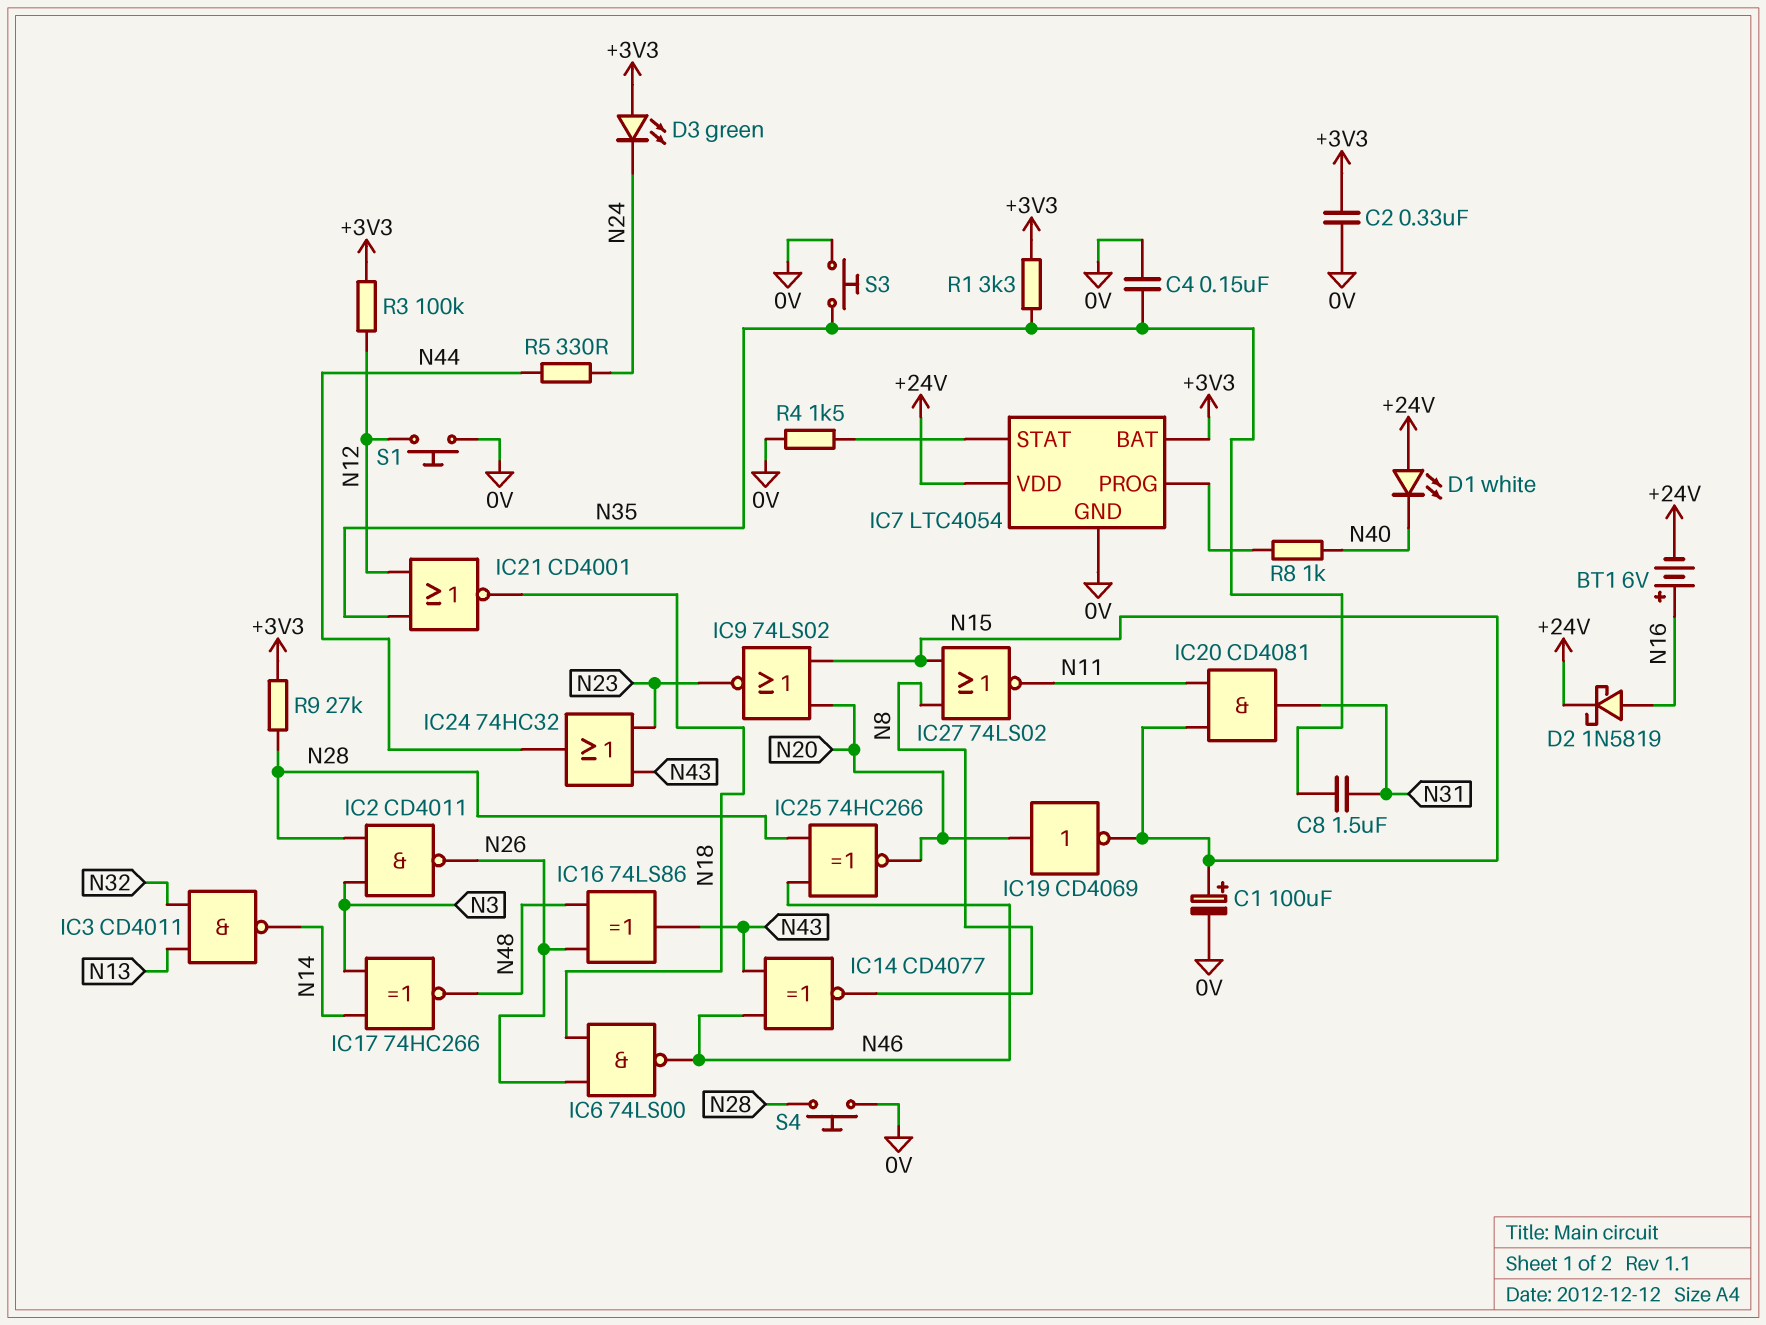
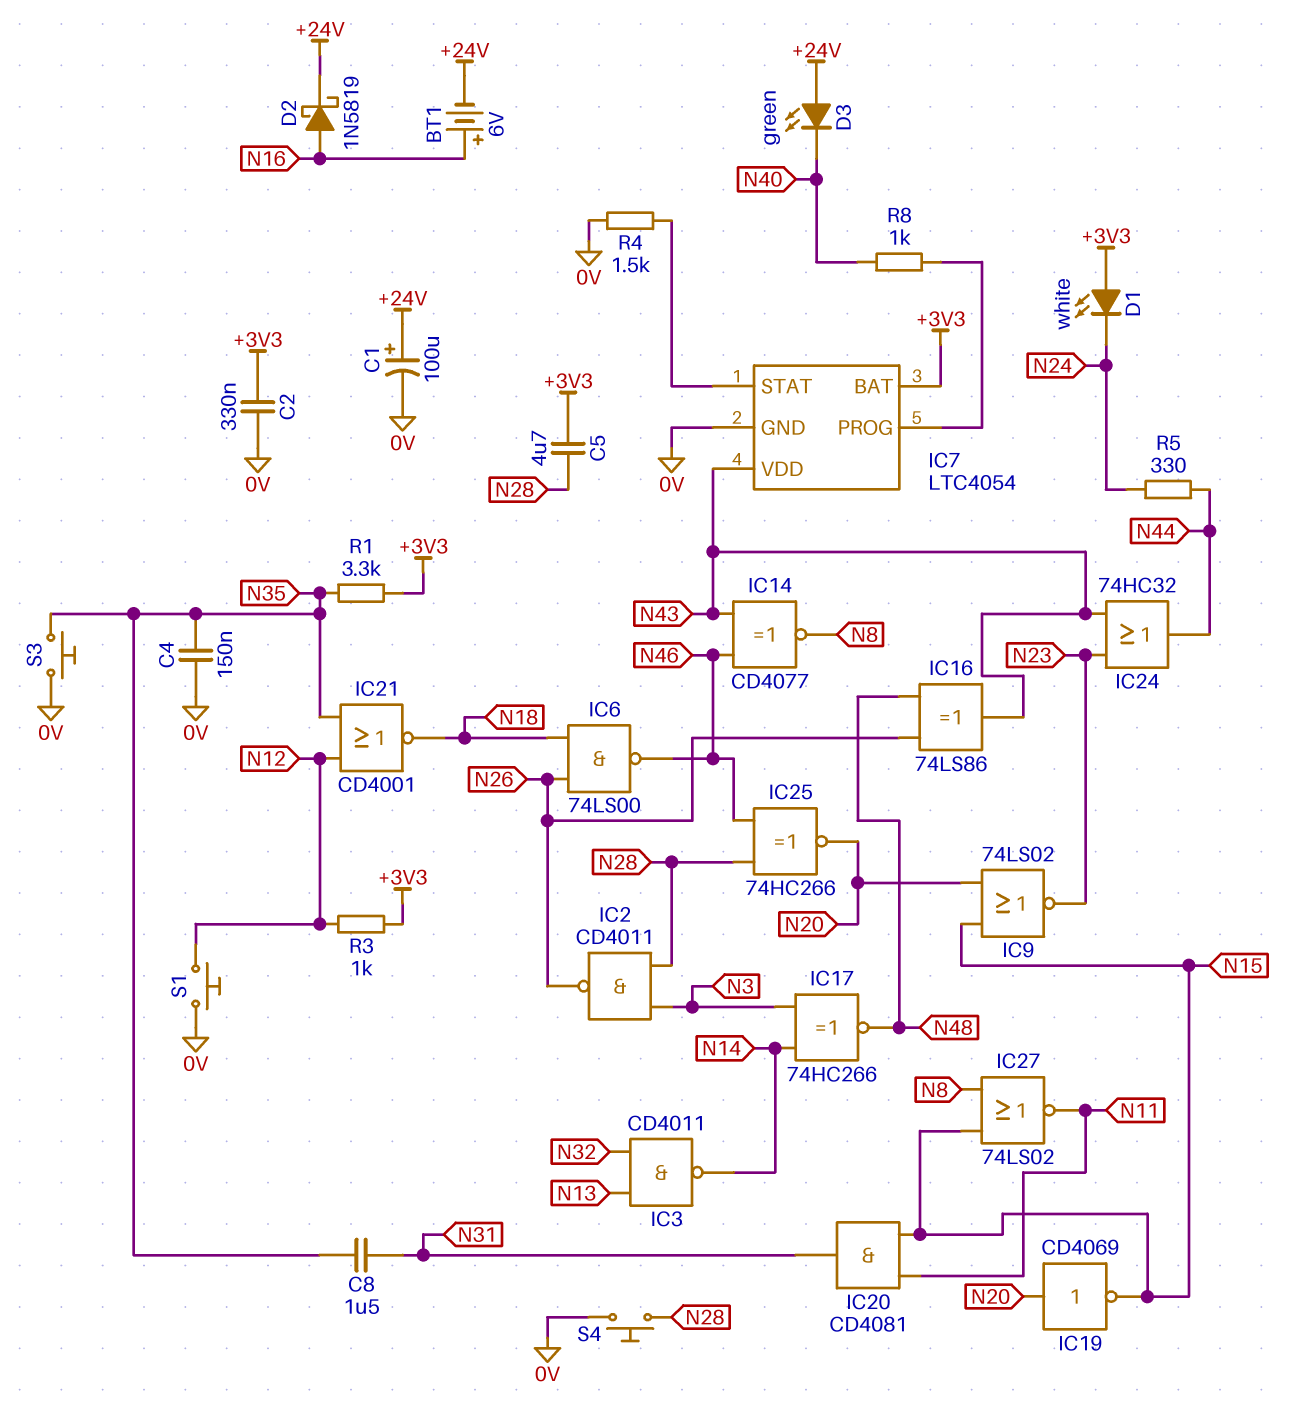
C1: 100uF (plus N15, minus 0V) -> 100uF (plus +24V, minus 0V)
C5: none -> 4.7uF (+3V3, N28)
D1: LED white (A +24V, K N40) -> LED white (A +3V3, K N24)
D3: LED green (A +3V3, K N24) -> LED green (A +24V, K N40)
IC7 pin VDD: +24V -> N43
R3: 100k (+3V3, N12) -> 1k (+3V3, N12)
R9: 27k (+3V3, N28) -> none

